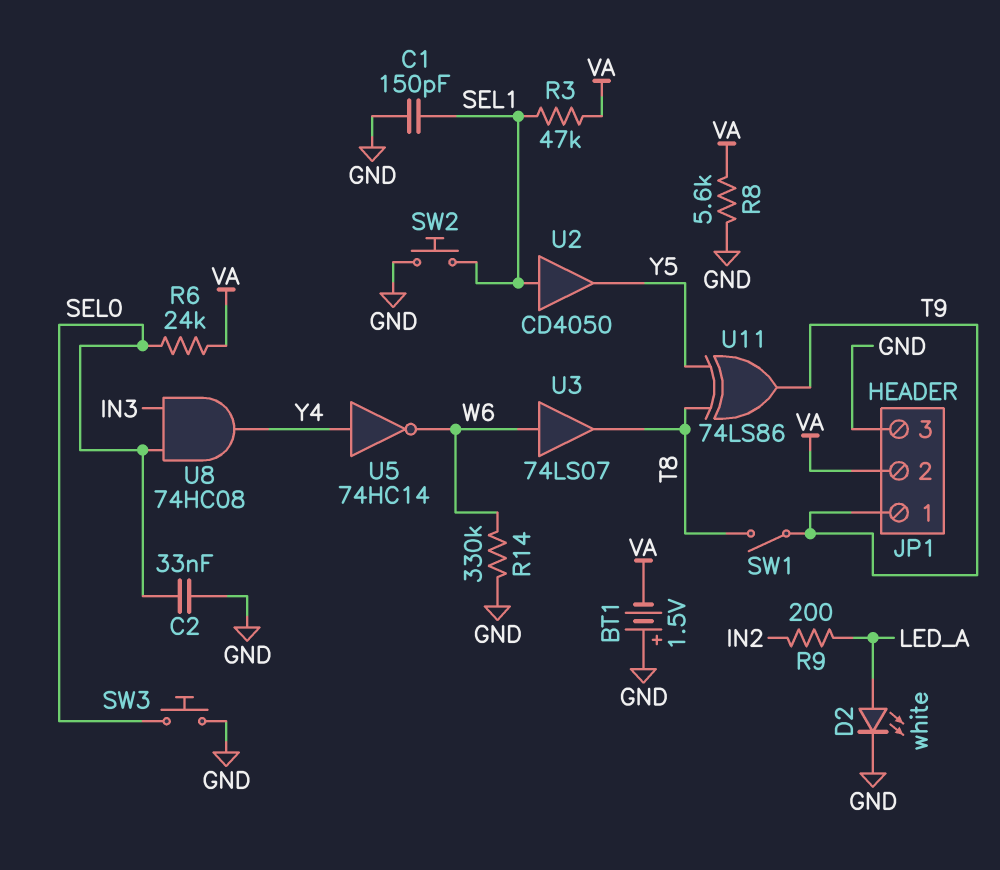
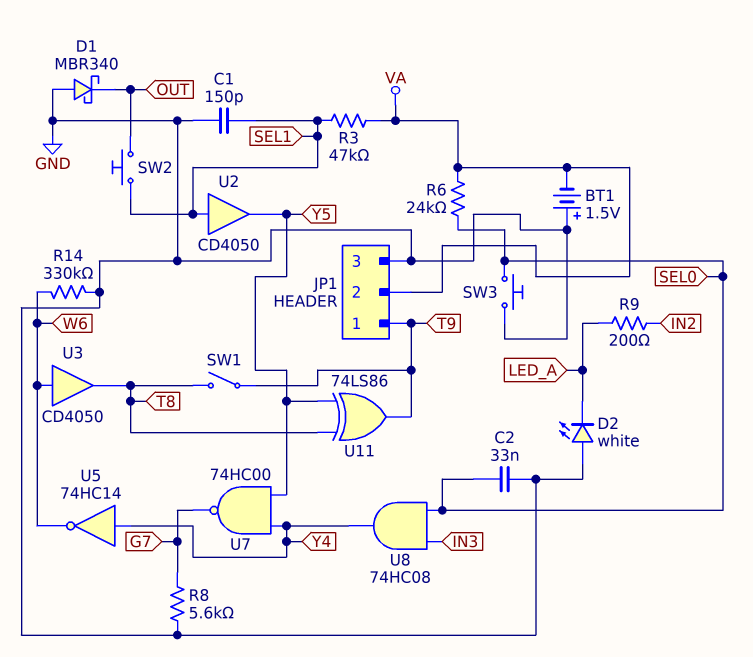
D1: none -> schottky MBR340 (A GND, K OUT)
D2: LED white (A LED_A, K GND) -> LED white (A GND, K LED_A)
R8: 5.6k (GND, VA) -> 5.6k (G7, GND)
SW2: button (GND, SEL1) -> button (OUT, SEL1)
U3: buffer 74LS07 (in W6, out T8) -> buffer CD4050 (in W6, out T8)
U7: none -> NAND 74HC00 (in Y4, in Y5, out G7)

